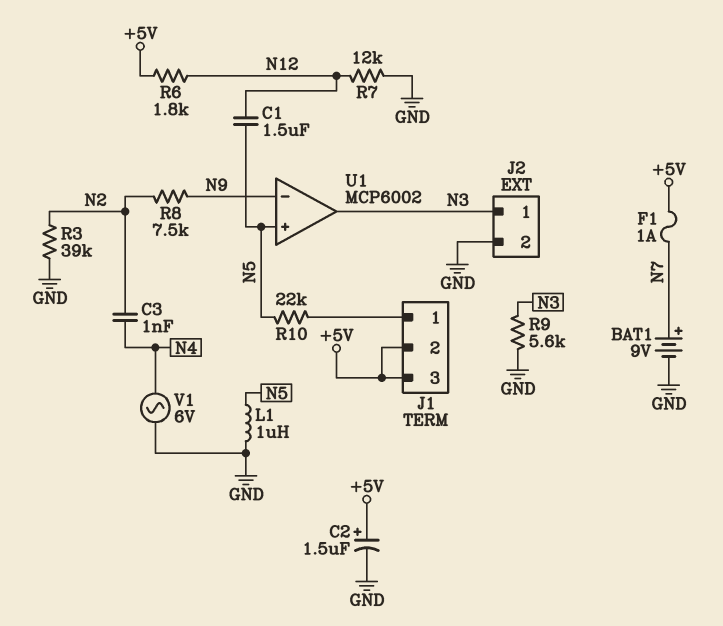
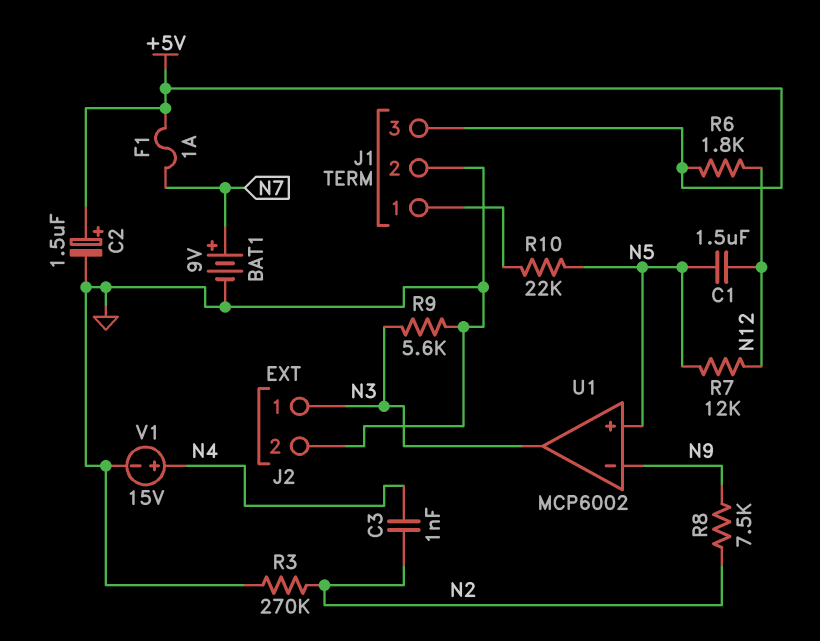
J1 pin 2: +5V -> GND
L1: 1uH (GND, N5) -> none
R3: 39k (GND, N2) -> 270k (GND, N2)
R7: 12k (GND, N12) -> 12k (N5, N12)
V1: AC 6V (GND, N4) -> 15V (plus N4, minus GND)

